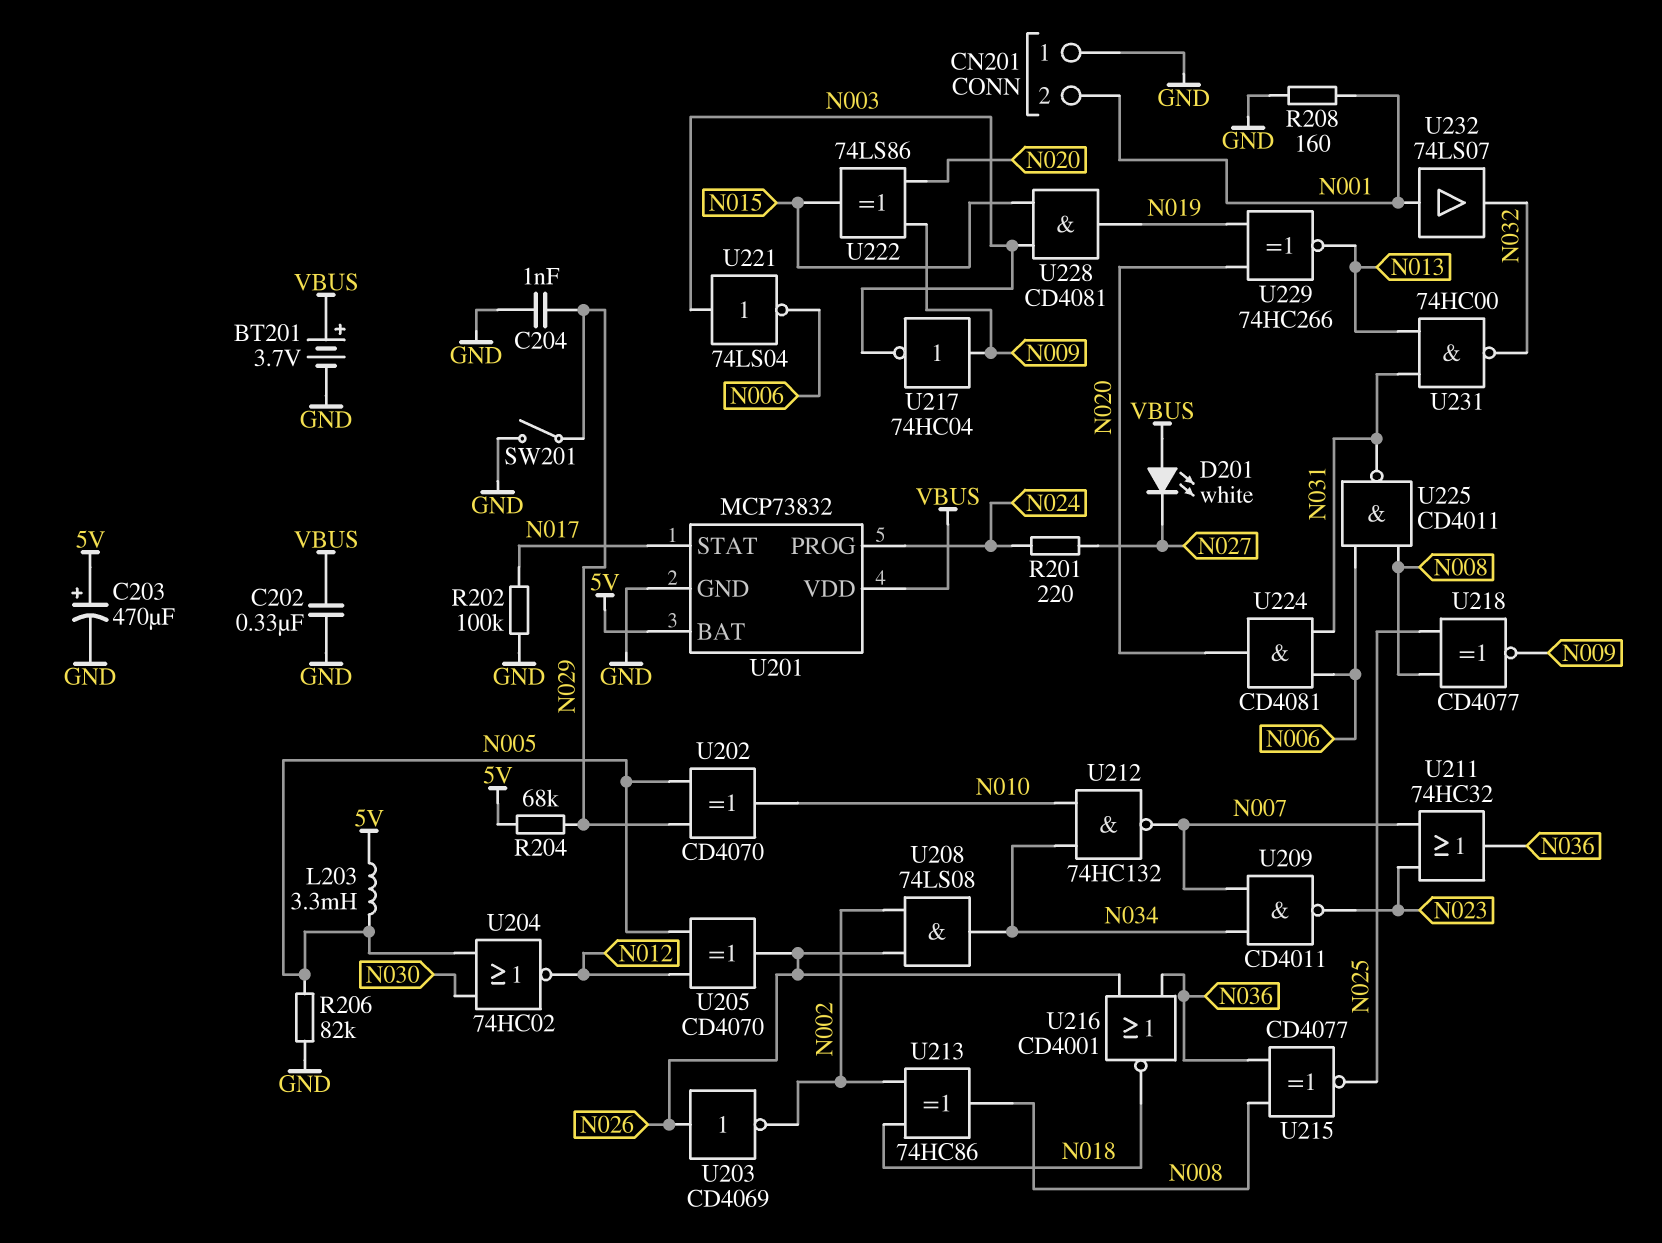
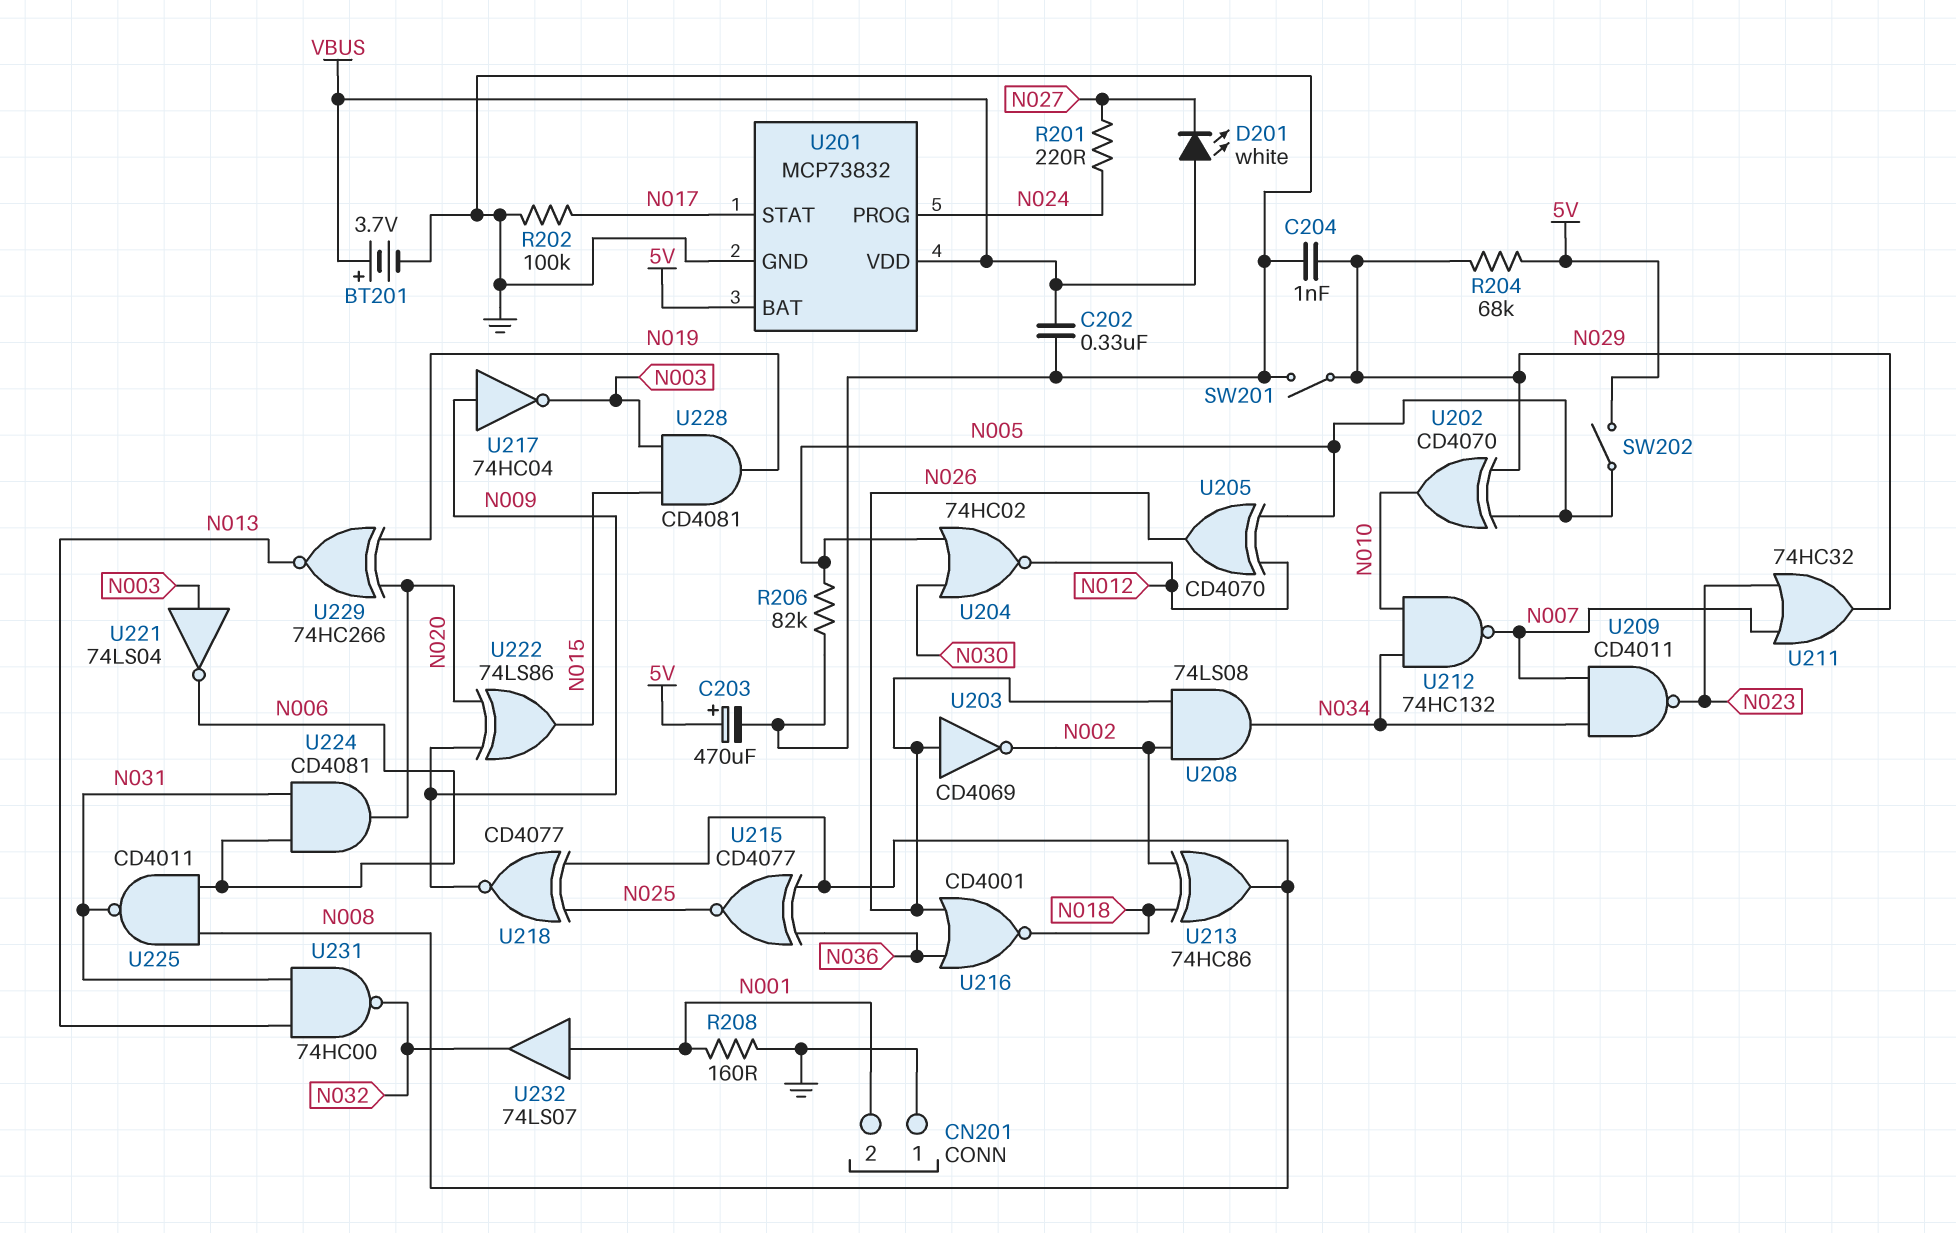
L203: 3.3mH (5V, N005) -> none
SW202: none -> switch (5V, N005)
U211: OR 74HC32 (in N007, in N023, out N036) -> OR 74HC32 (in N007, in N023, out N029)

